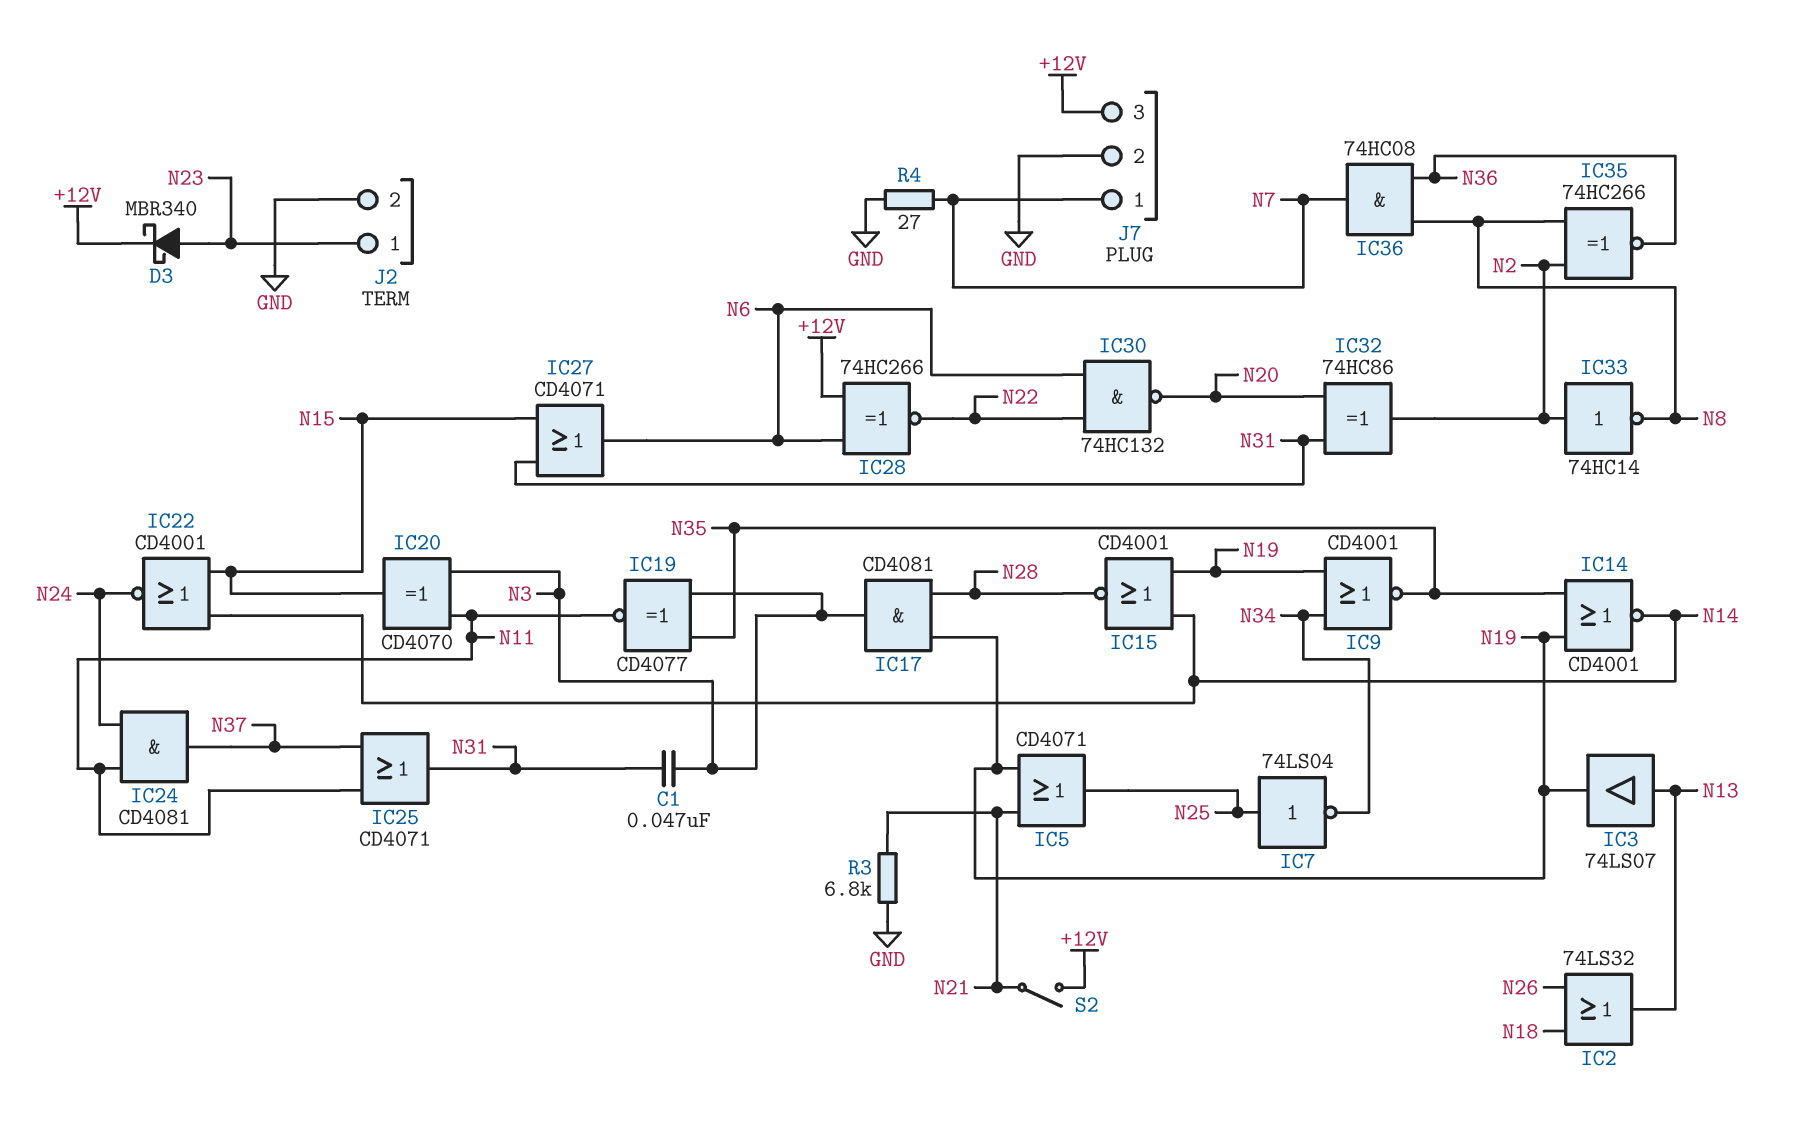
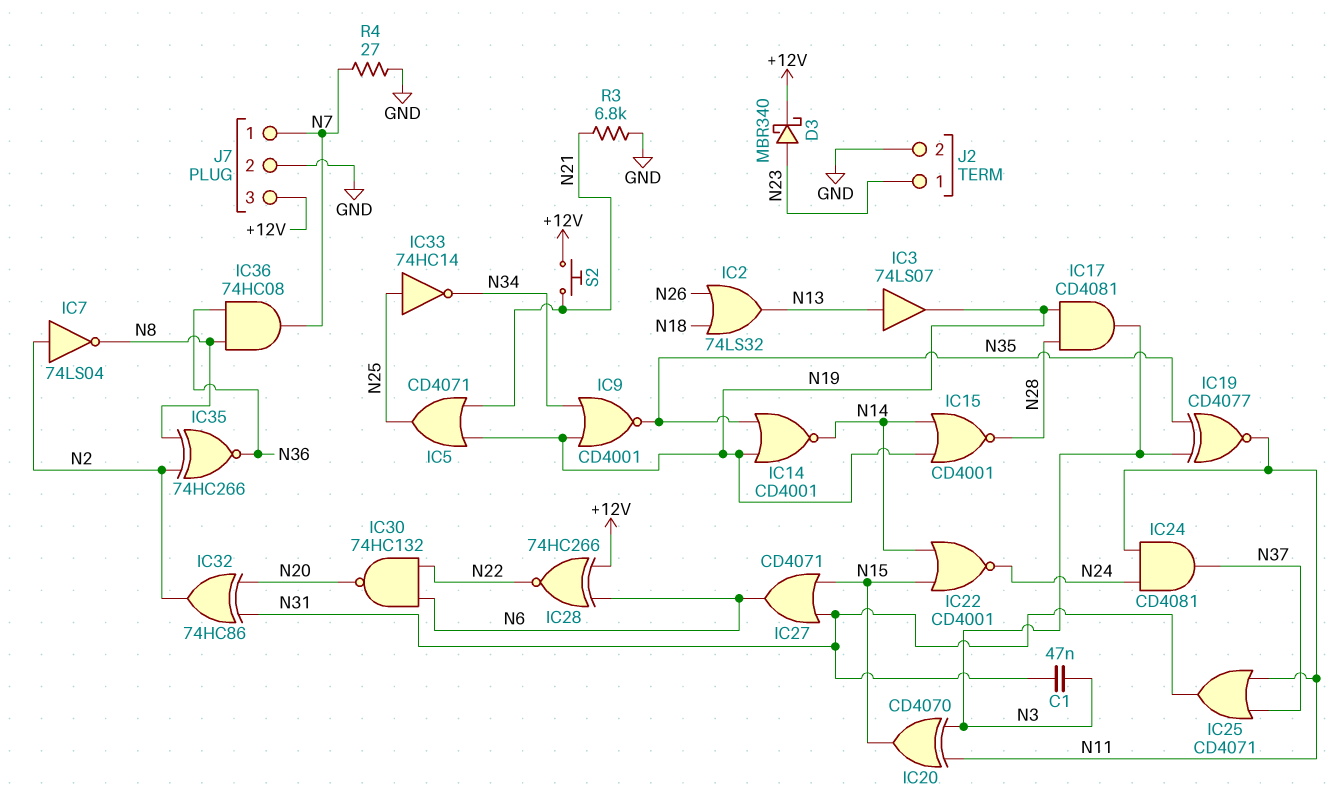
IC7: NOT 74LS04 (in N25, out N34) -> NOT 74LS04 (in N2, out N8)
IC33: NOT 74HC14 (in N2, out N8) -> NOT 74HC14 (in N25, out N34)
S2: switch (+12V, N21) -> button (+12V, N21)

